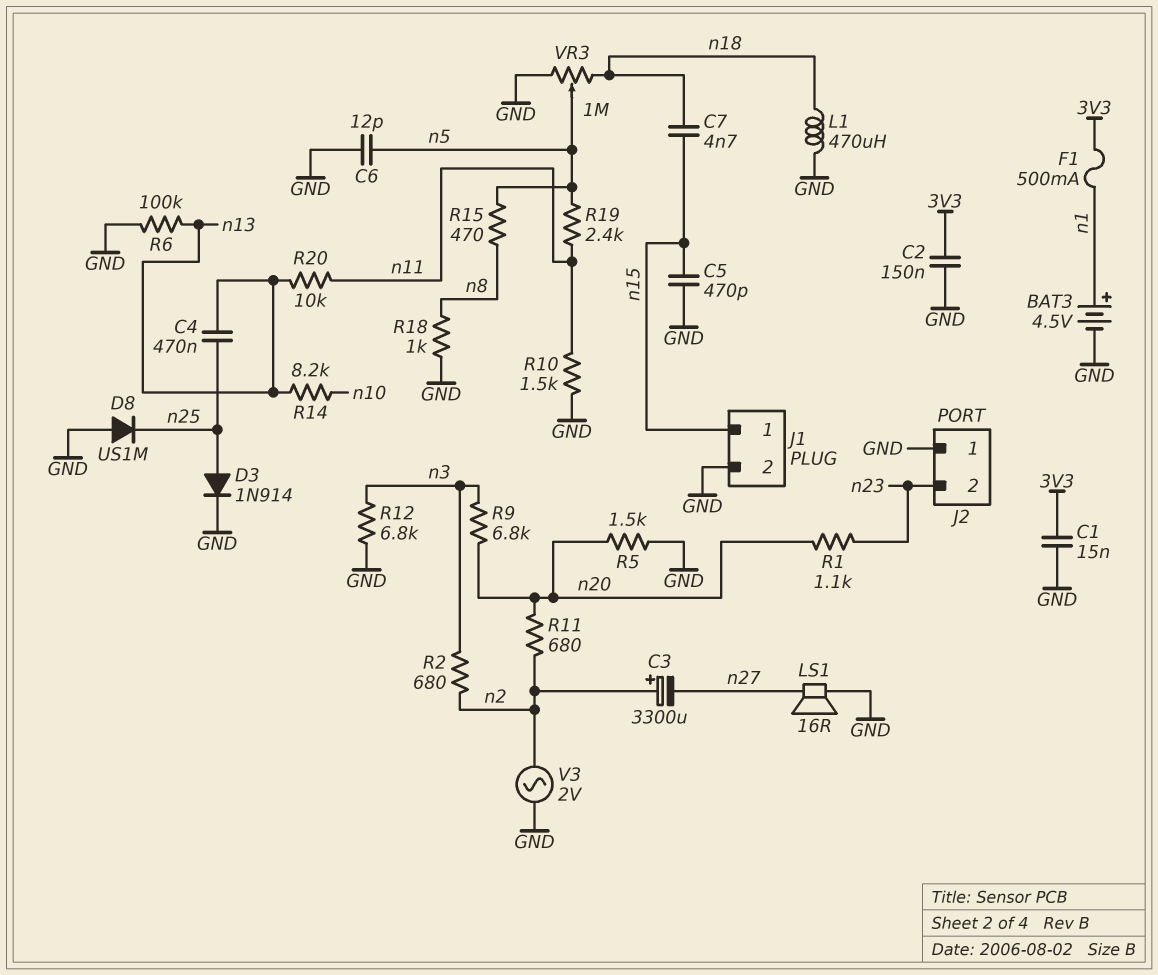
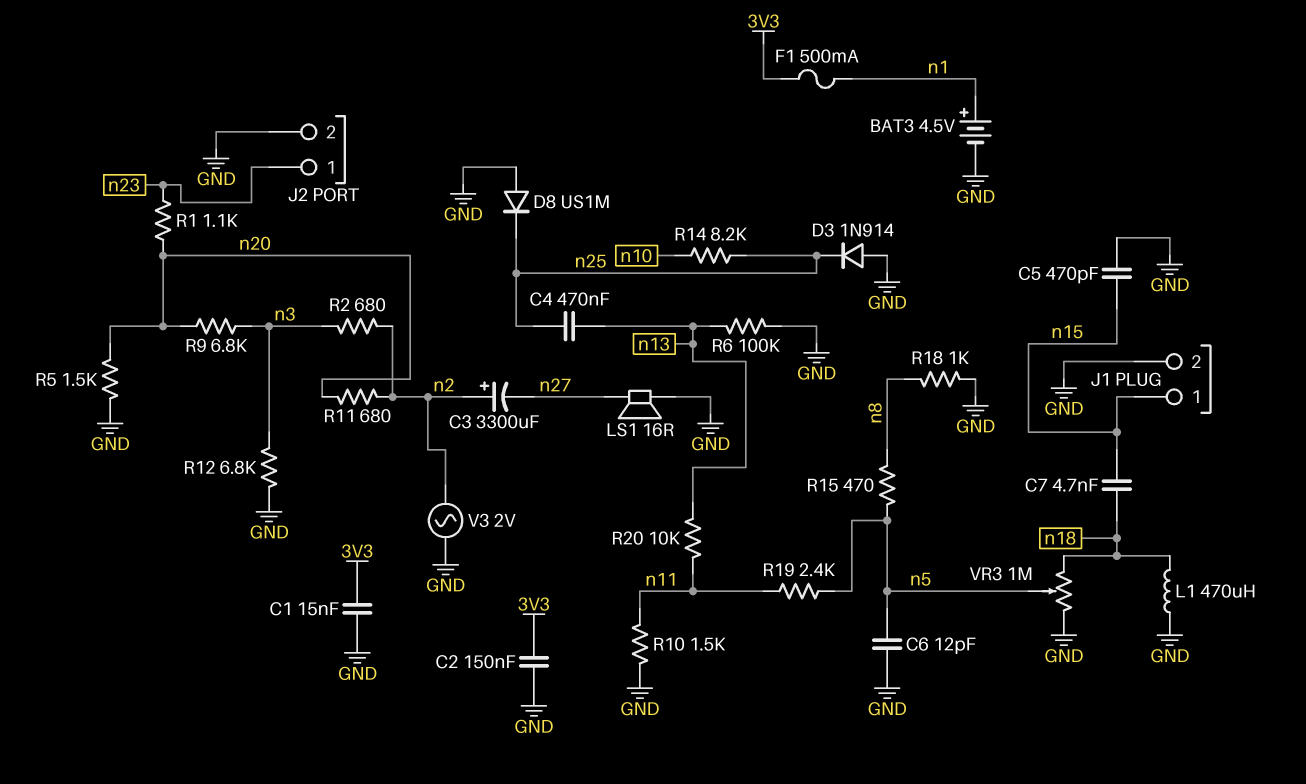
D3: diode 1N914 (A n25, K GND) -> diode 1N914 (A GND, K n25)
J2 pin 1: GND -> n23
J2 pin 2: n23 -> GND
R14: 8.2k (n10, n13) -> 8.2k (n10, n25)

